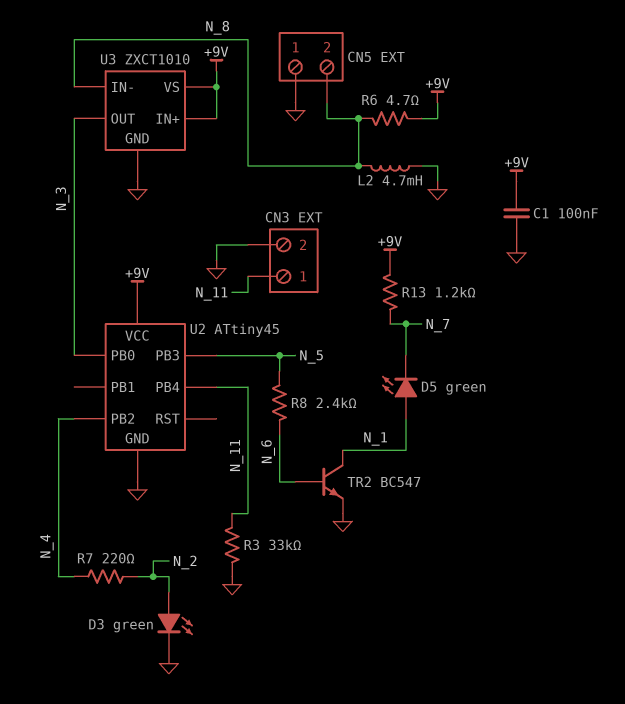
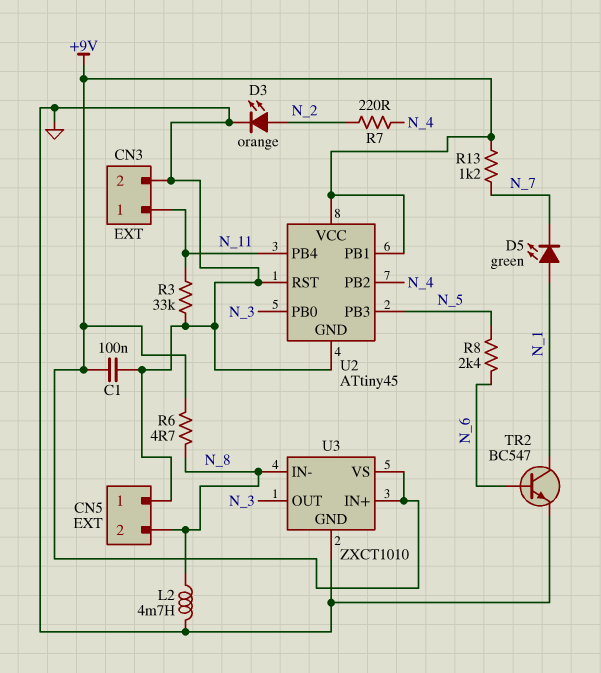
D3: LED green (A N_2, K GND) -> LED orange (A N_2, K GND)
U2 pin PB1: none -> +9V
U2 pin RST: none -> GND

